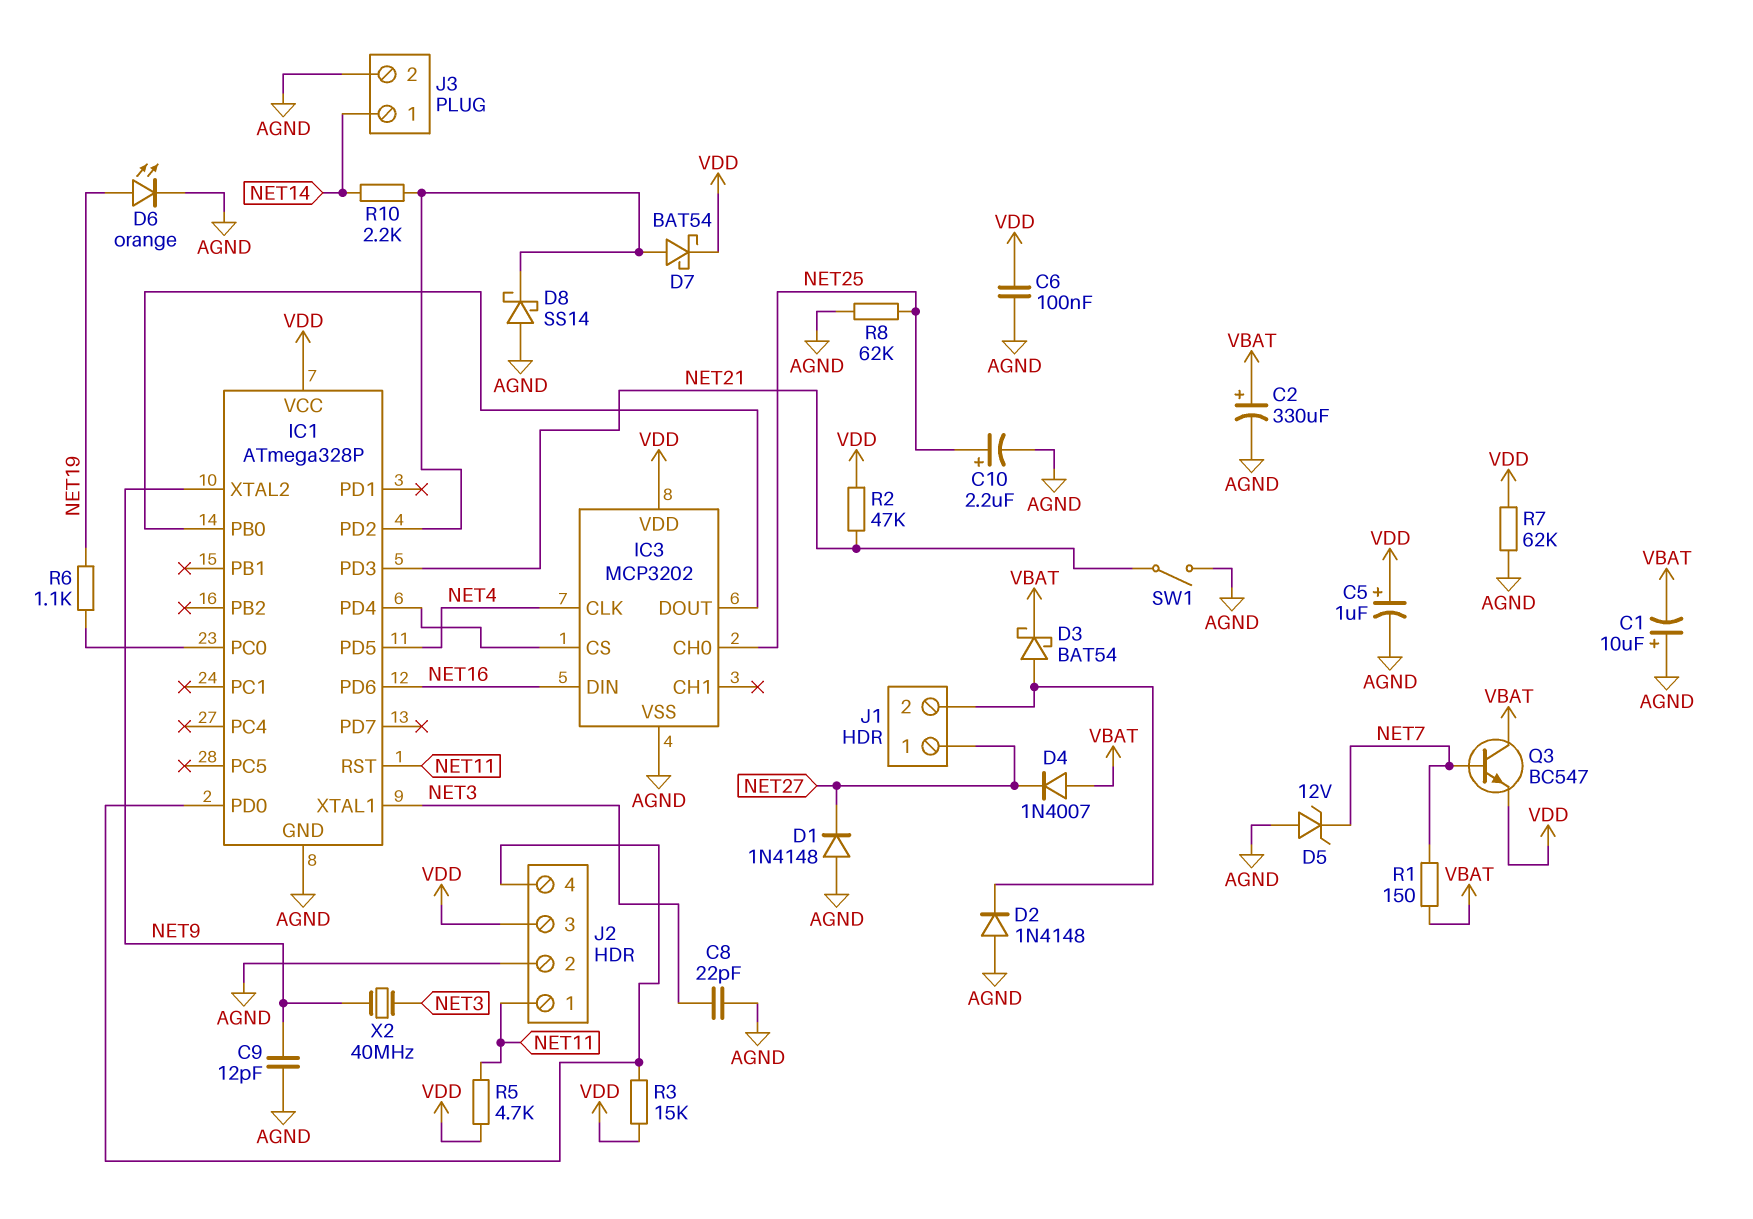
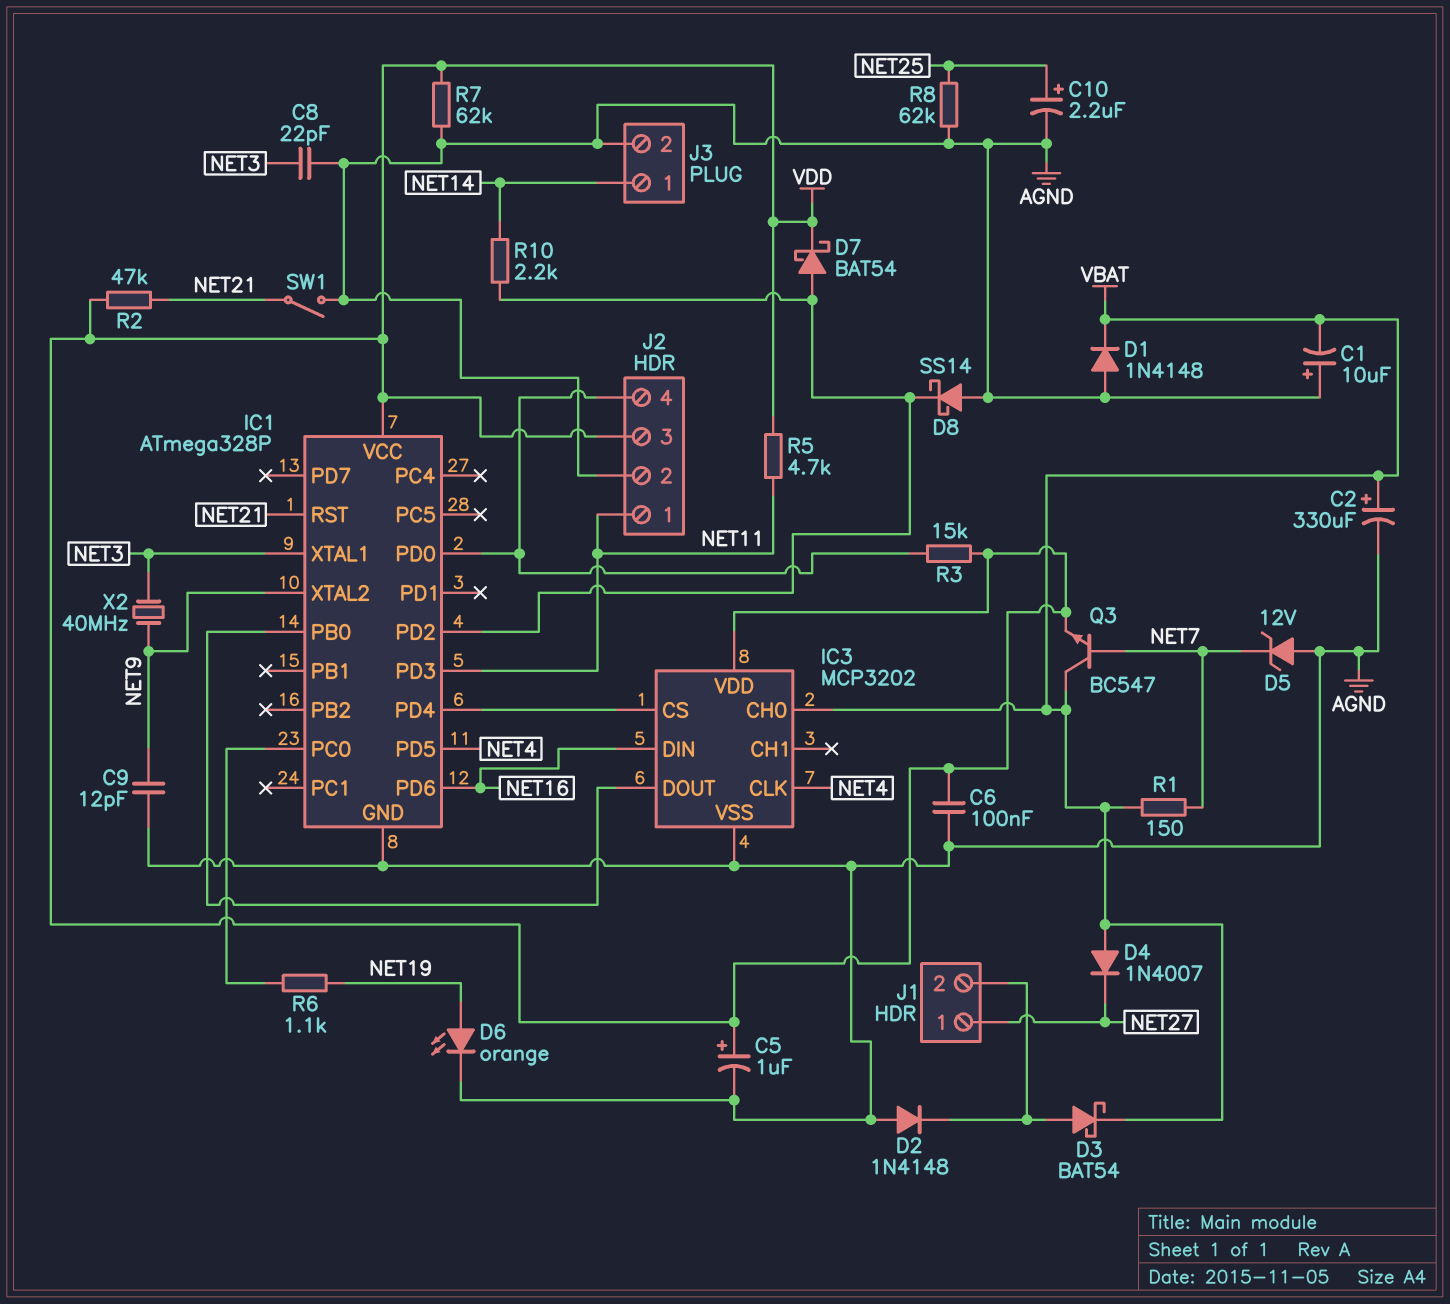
D1: diode 1N4148 (A AGND, K NET27) -> diode 1N4148 (A AGND, K VBAT)
IC1 pin PD3: NET21 -> NET11
IC1 pin RST: NET11 -> NET21
IC3 pin CH0: NET25 -> VBAT

